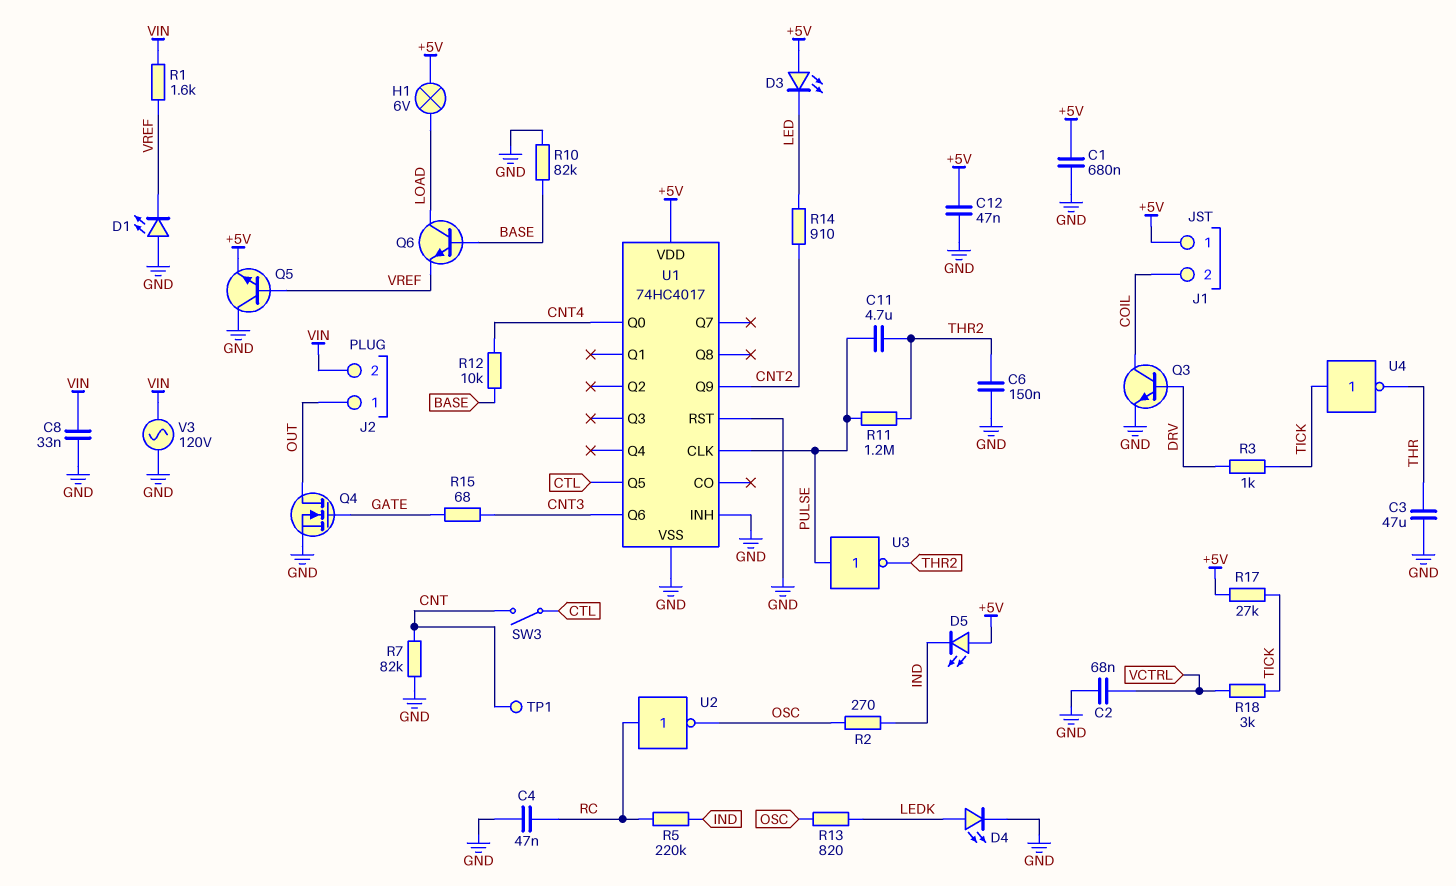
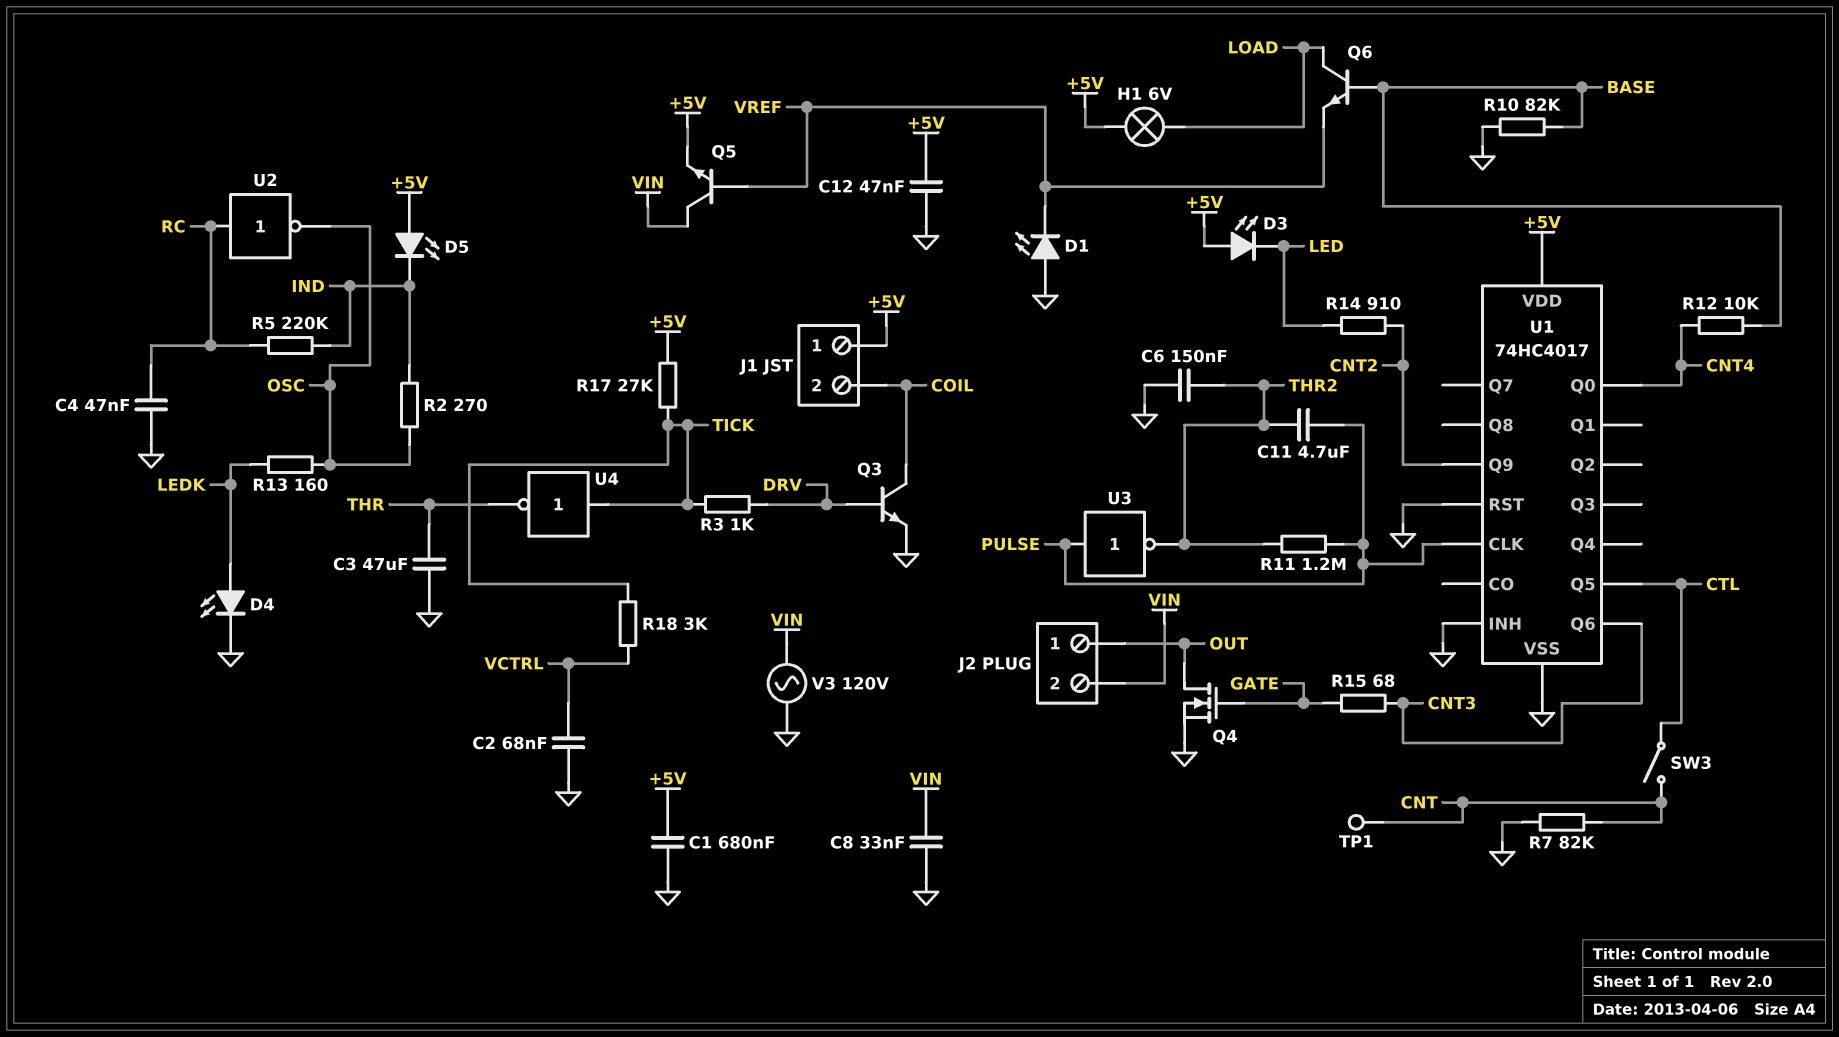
Q5: NPN (B VREF, C GND, E +5V) -> NPN (B VREF, C VIN, E +5V)
R1: 1.6k (VIN, VREF) -> none
R13: 820 (LEDK, OSC) -> 160 (LEDK, OSC)

